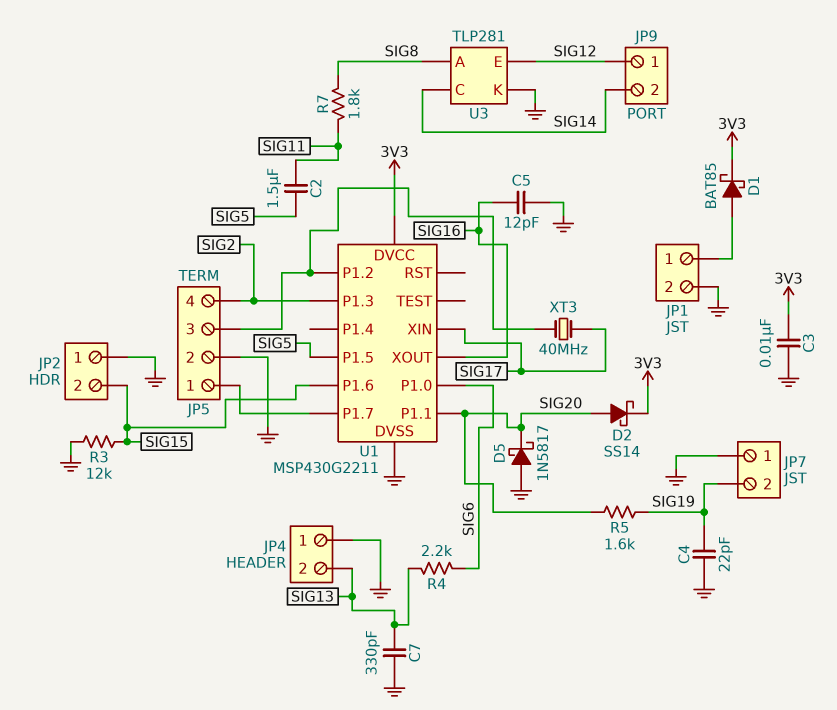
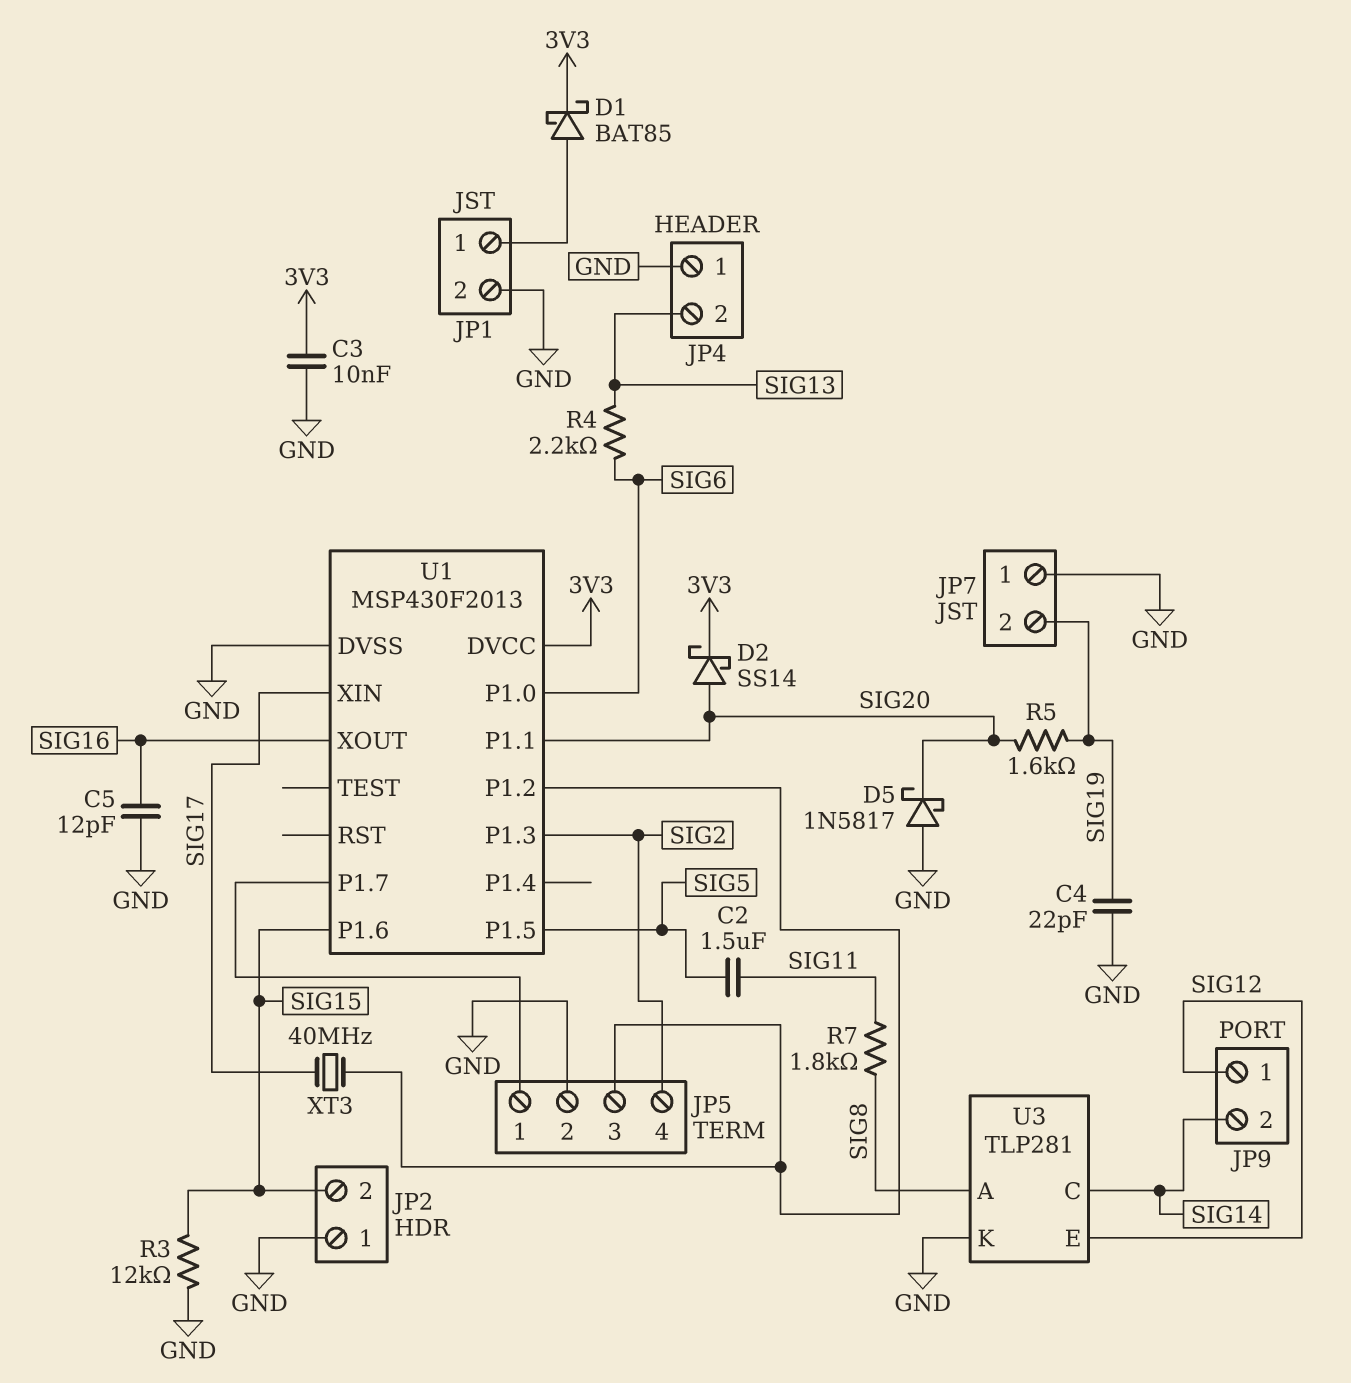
C7: 330pF (GND, SIG13) -> none
U1: MSP430G2211 -> MSP430F2013

